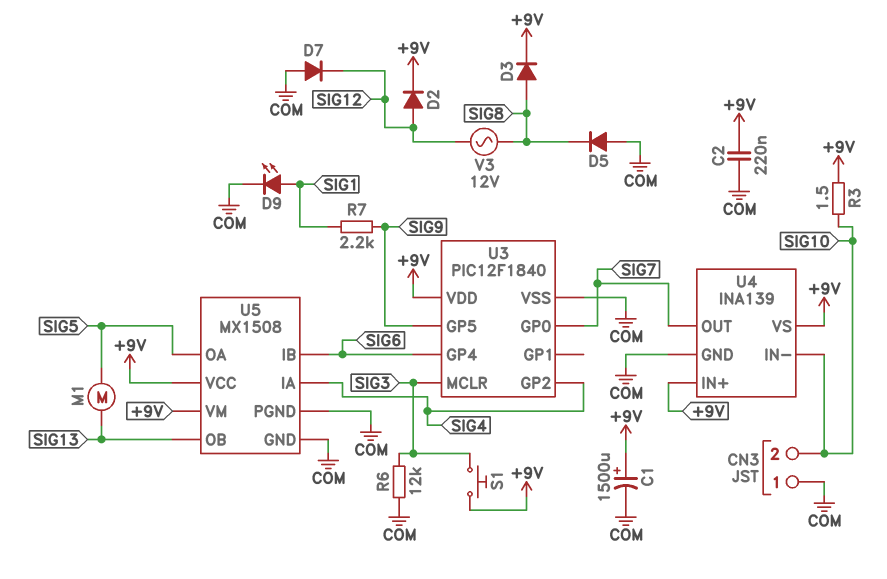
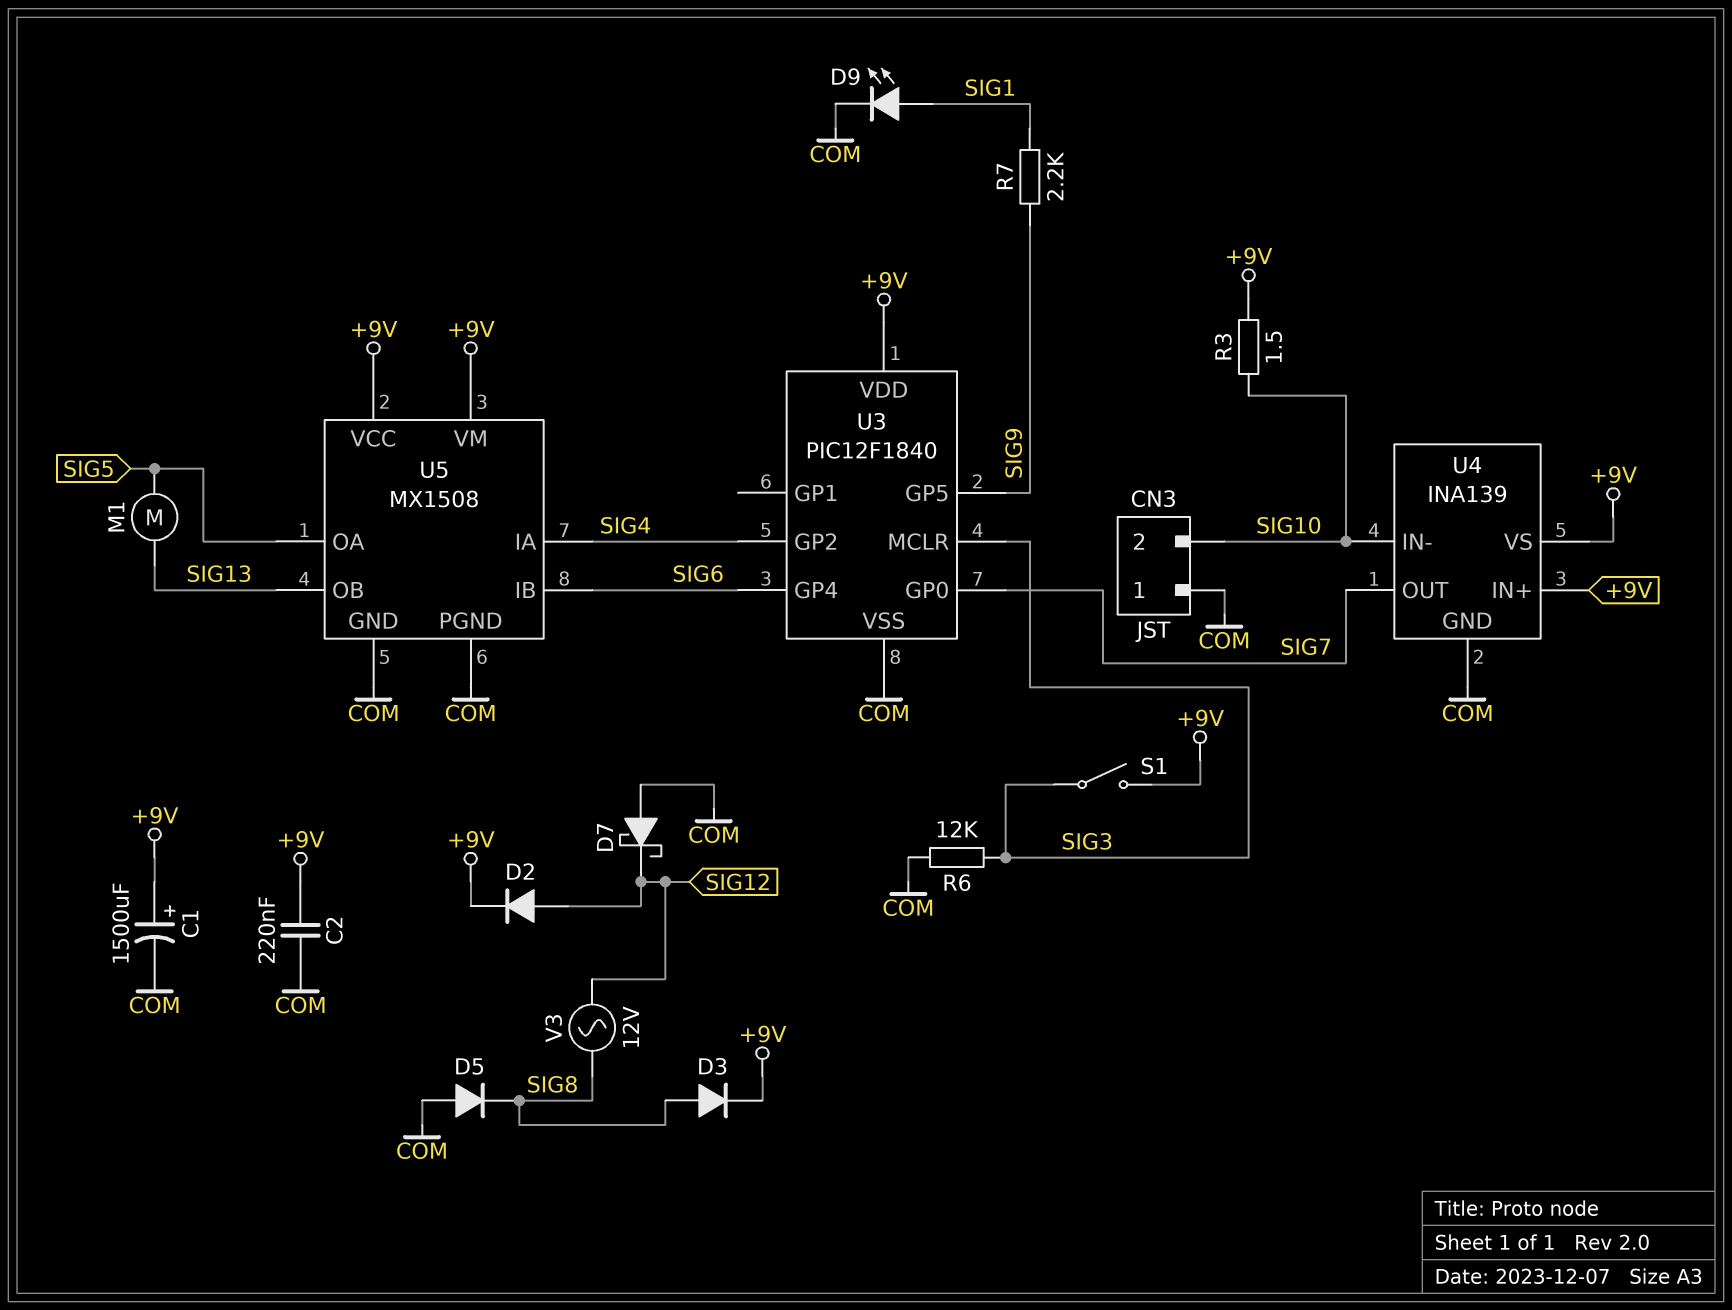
D7: diode (A COM, K SIG12) -> schottky (A COM, K SIG12)
S1: button (+9V, SIG3) -> switch (+9V, SIG3)

